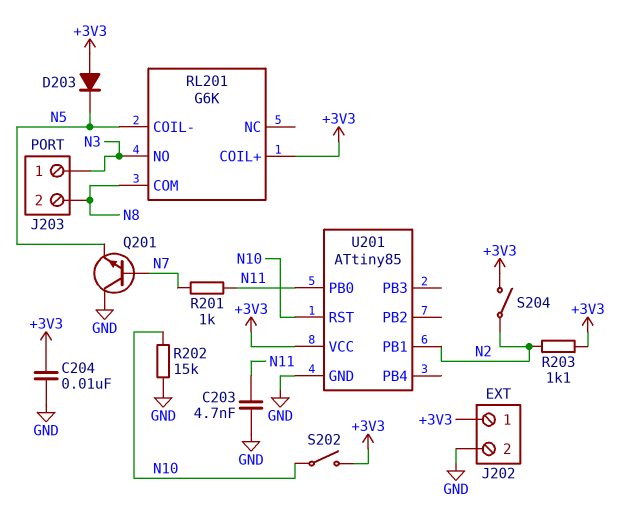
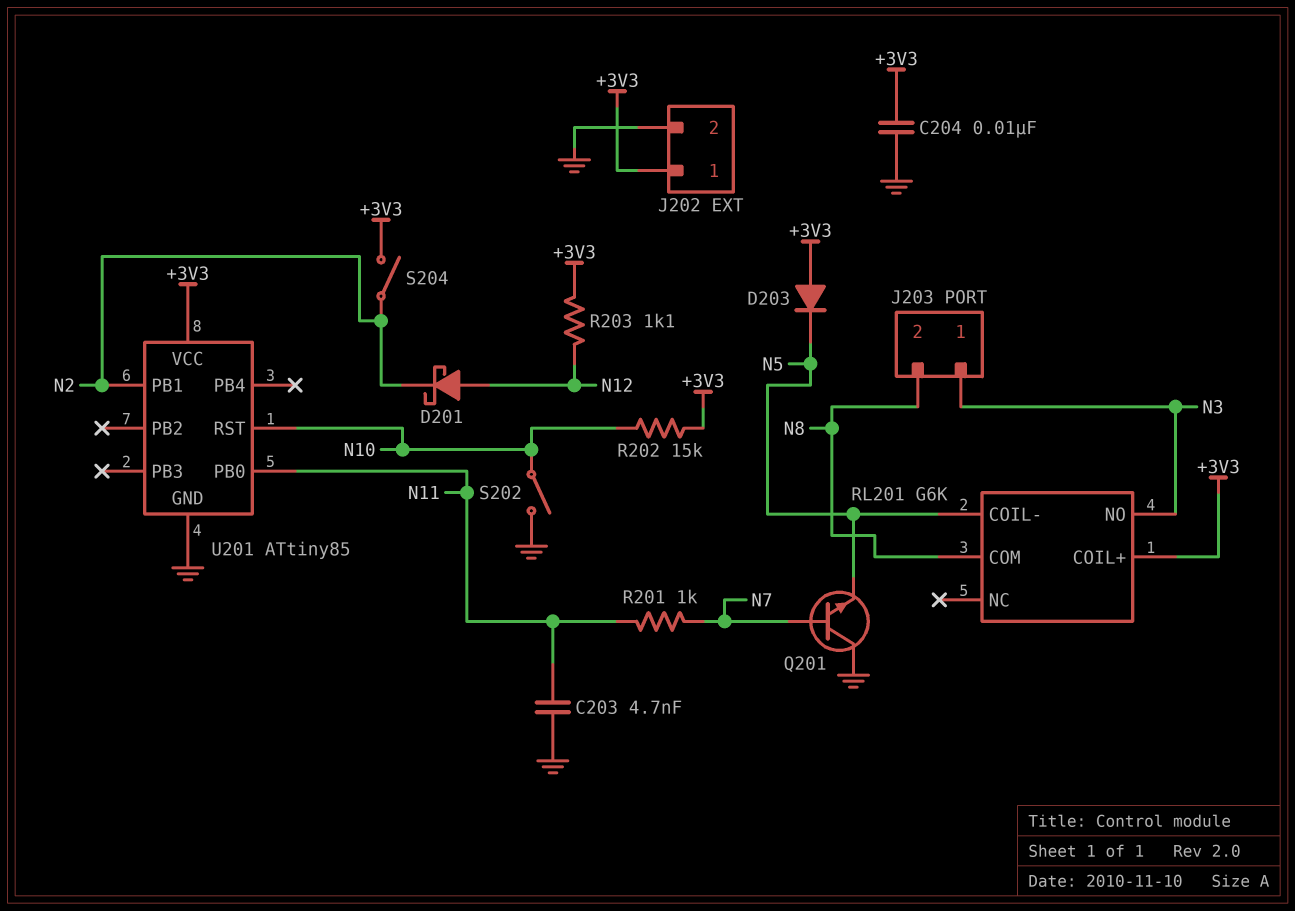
D201: none -> schottky (A N12, K N2)
R202: 15k (GND, N10) -> 15k (+3V3, N10)
R203: 1.1k (+3V3, N2) -> 1.1k (+3V3, N12)
S202: switch (+3V3, N10) -> switch (GND, N10)

